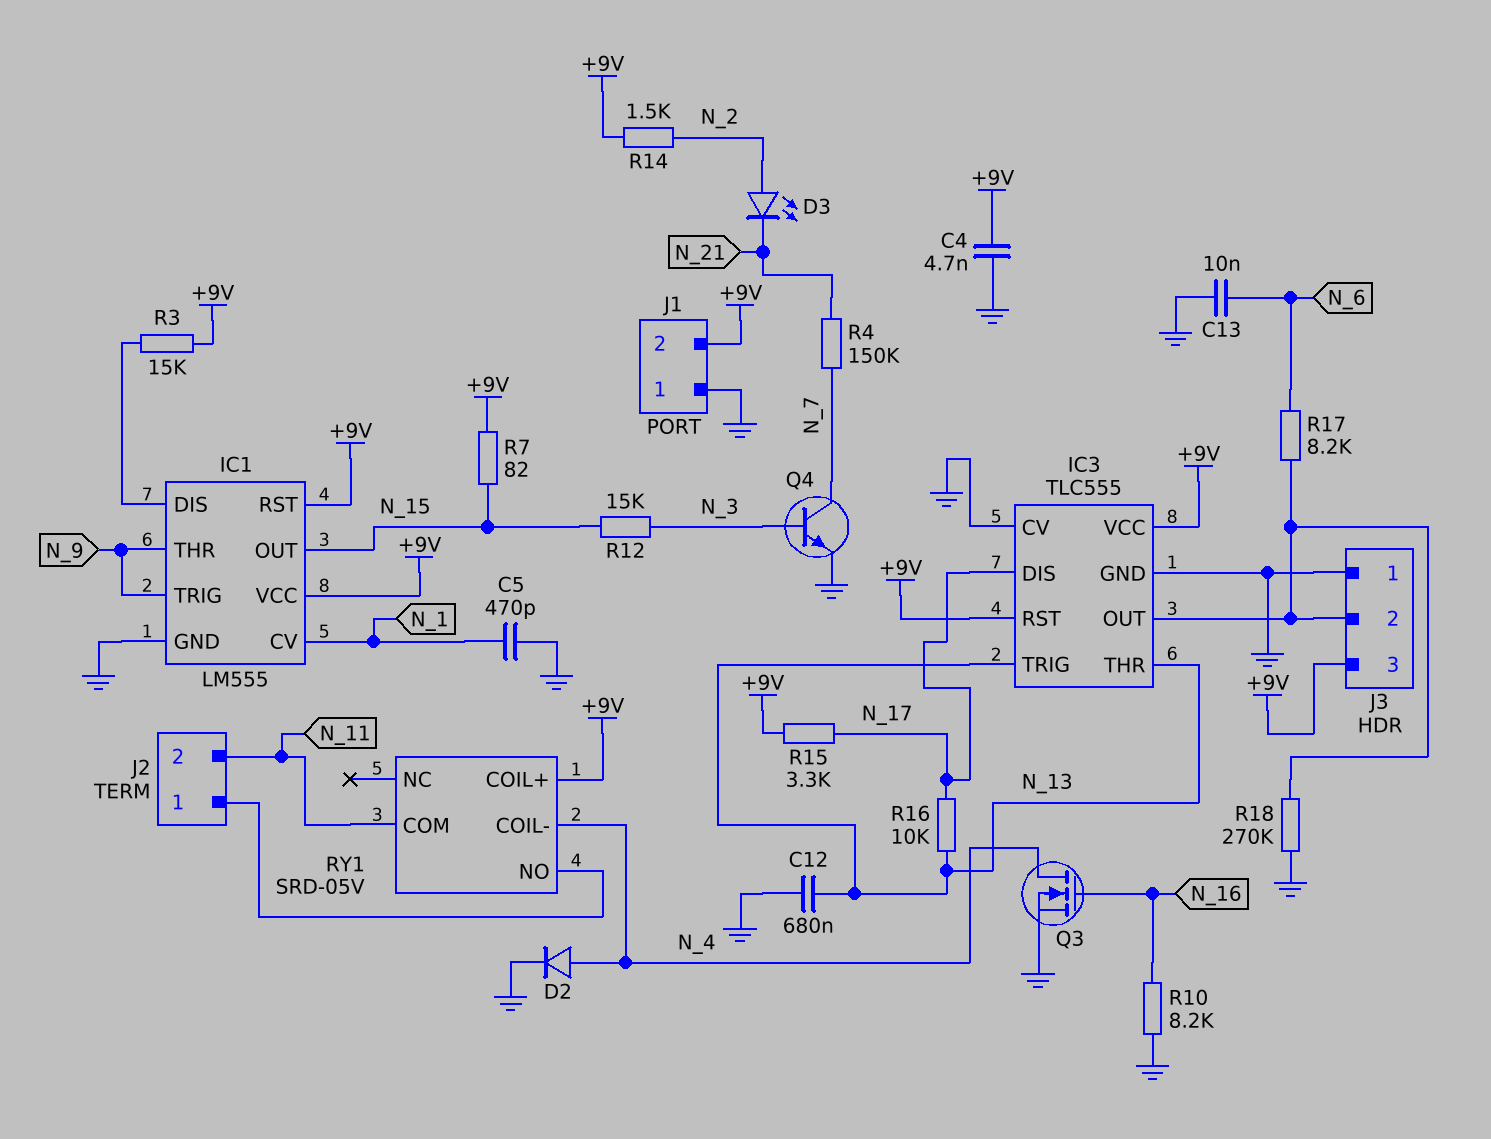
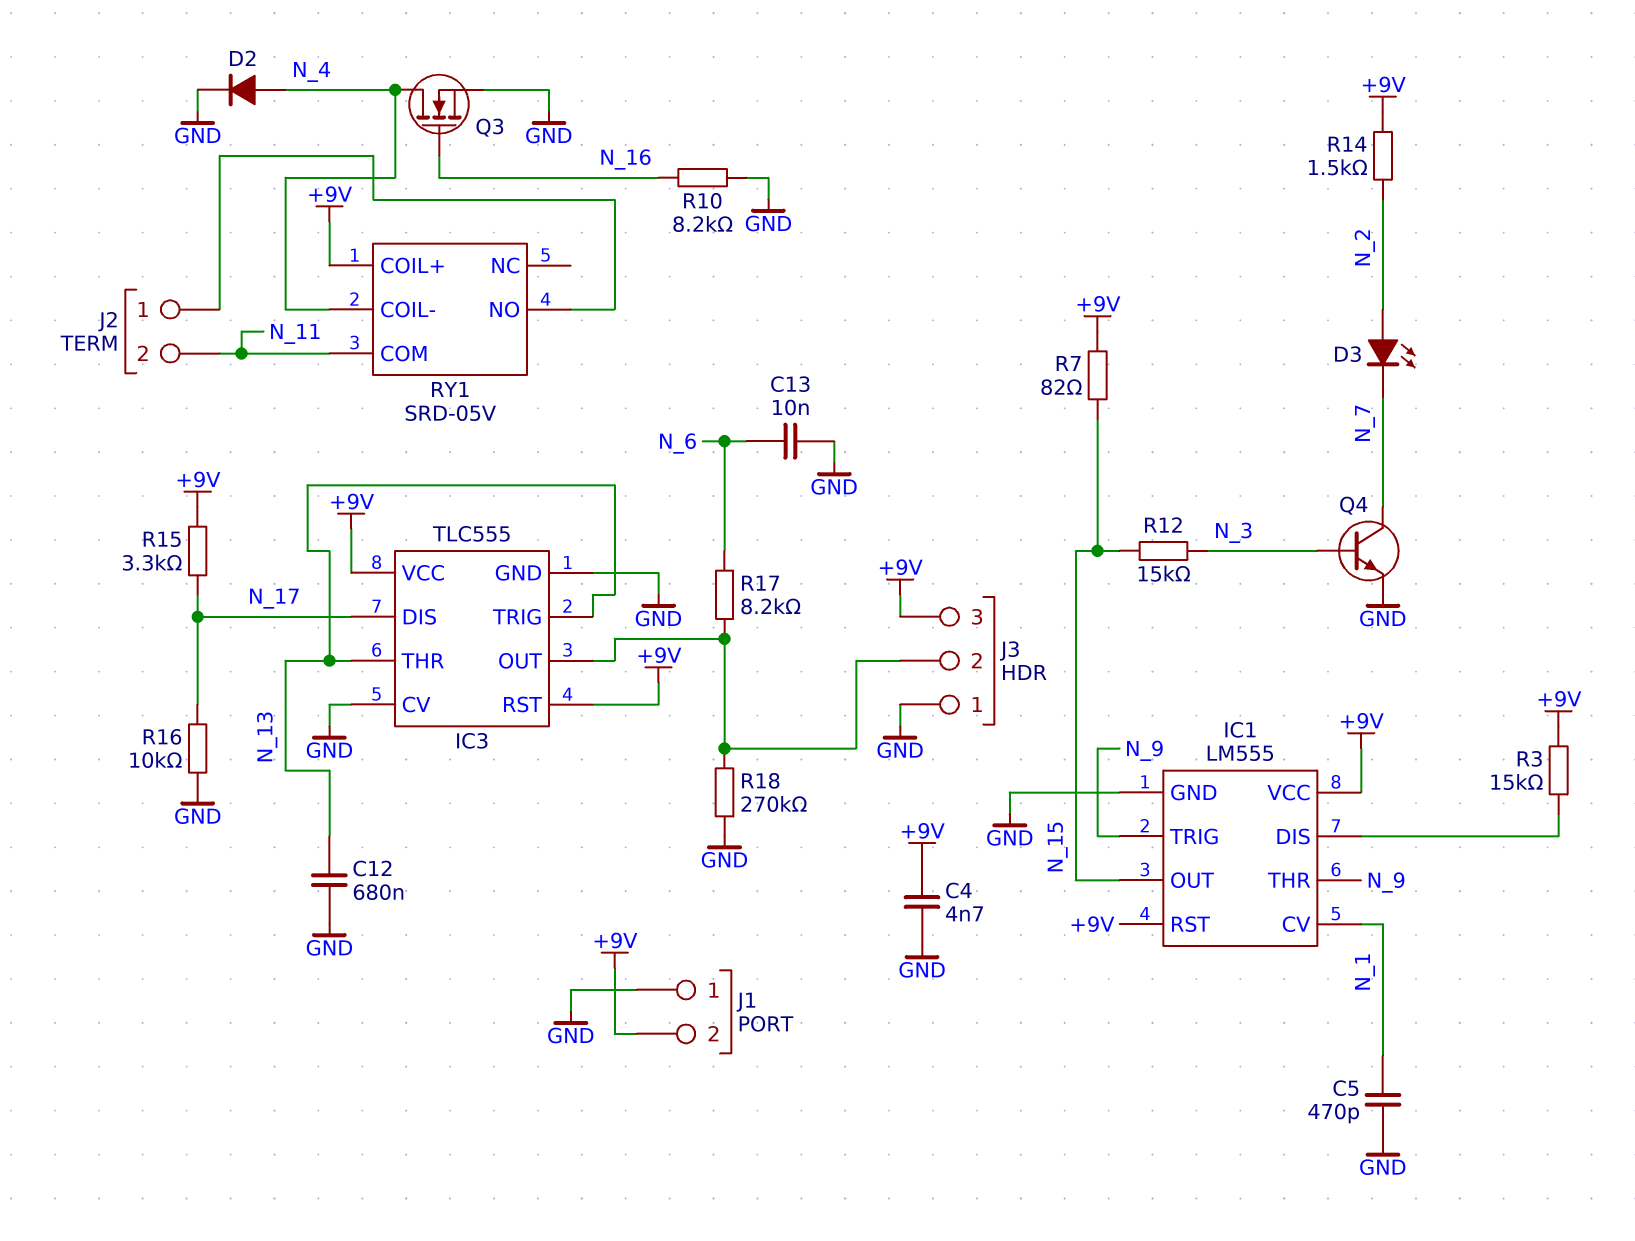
D3: LED (A N_2, K N_21) -> LED (A N_2, K N_7)
R4: 150k (N_7, N_21) -> none
R16: 10k (N_13, N_17) -> 10k (GND, N_17)

